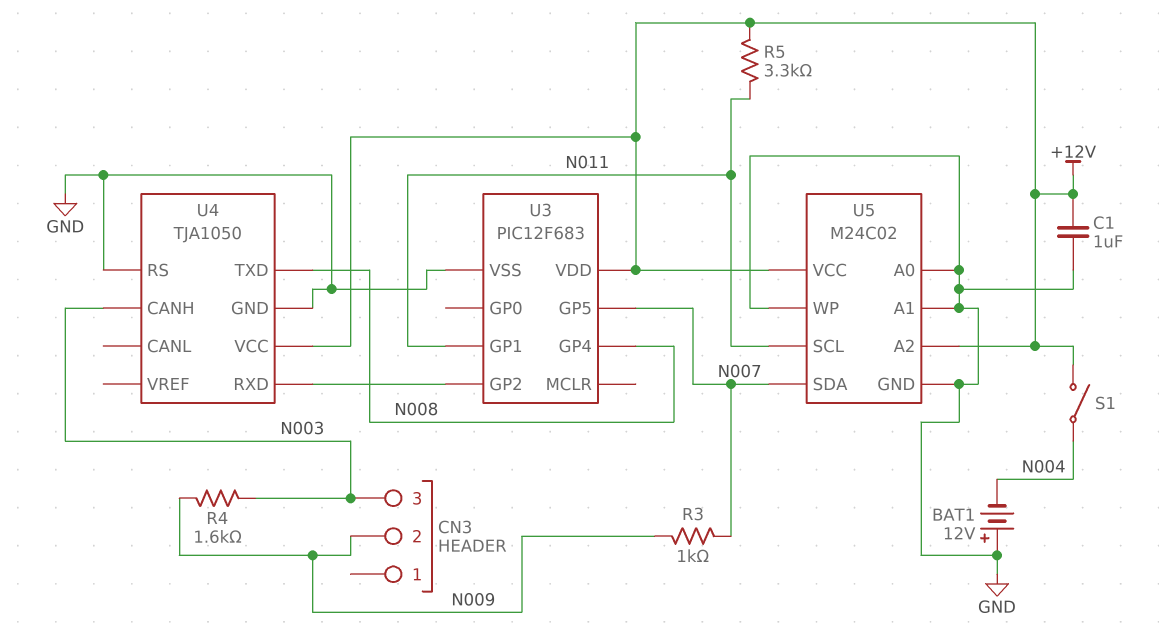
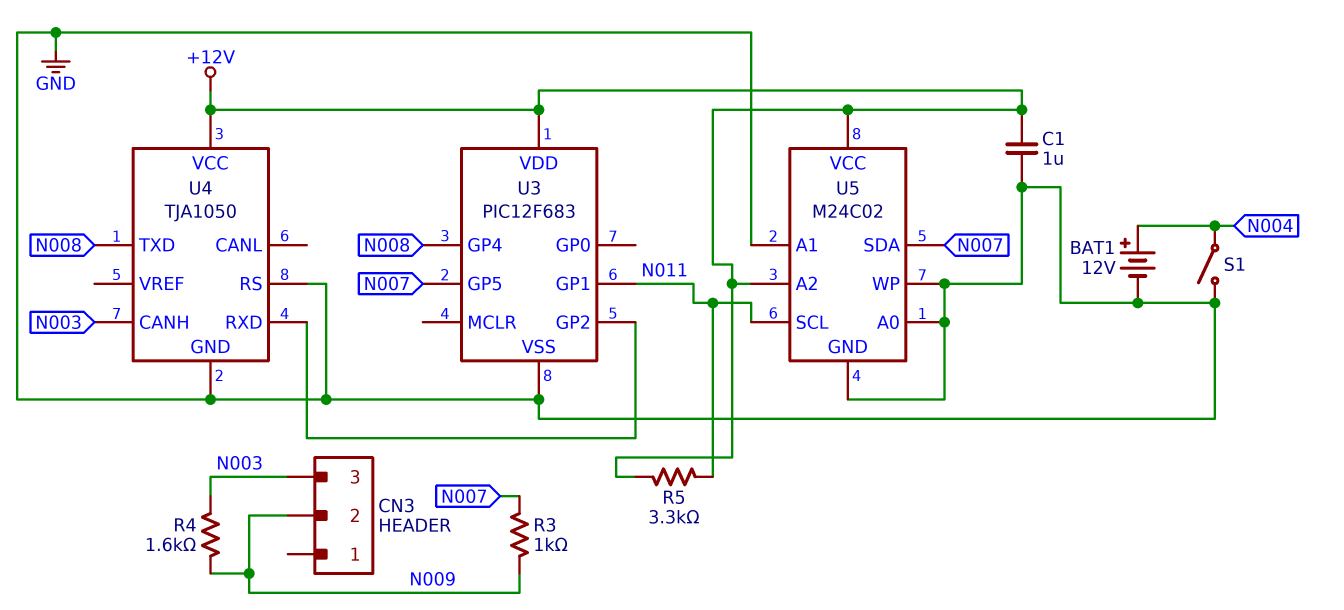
BAT1: 12V (plus GND, minus N004) -> 12V (plus N004, minus GND)
S1: switch (+12V, N004) -> switch (GND, N004)

